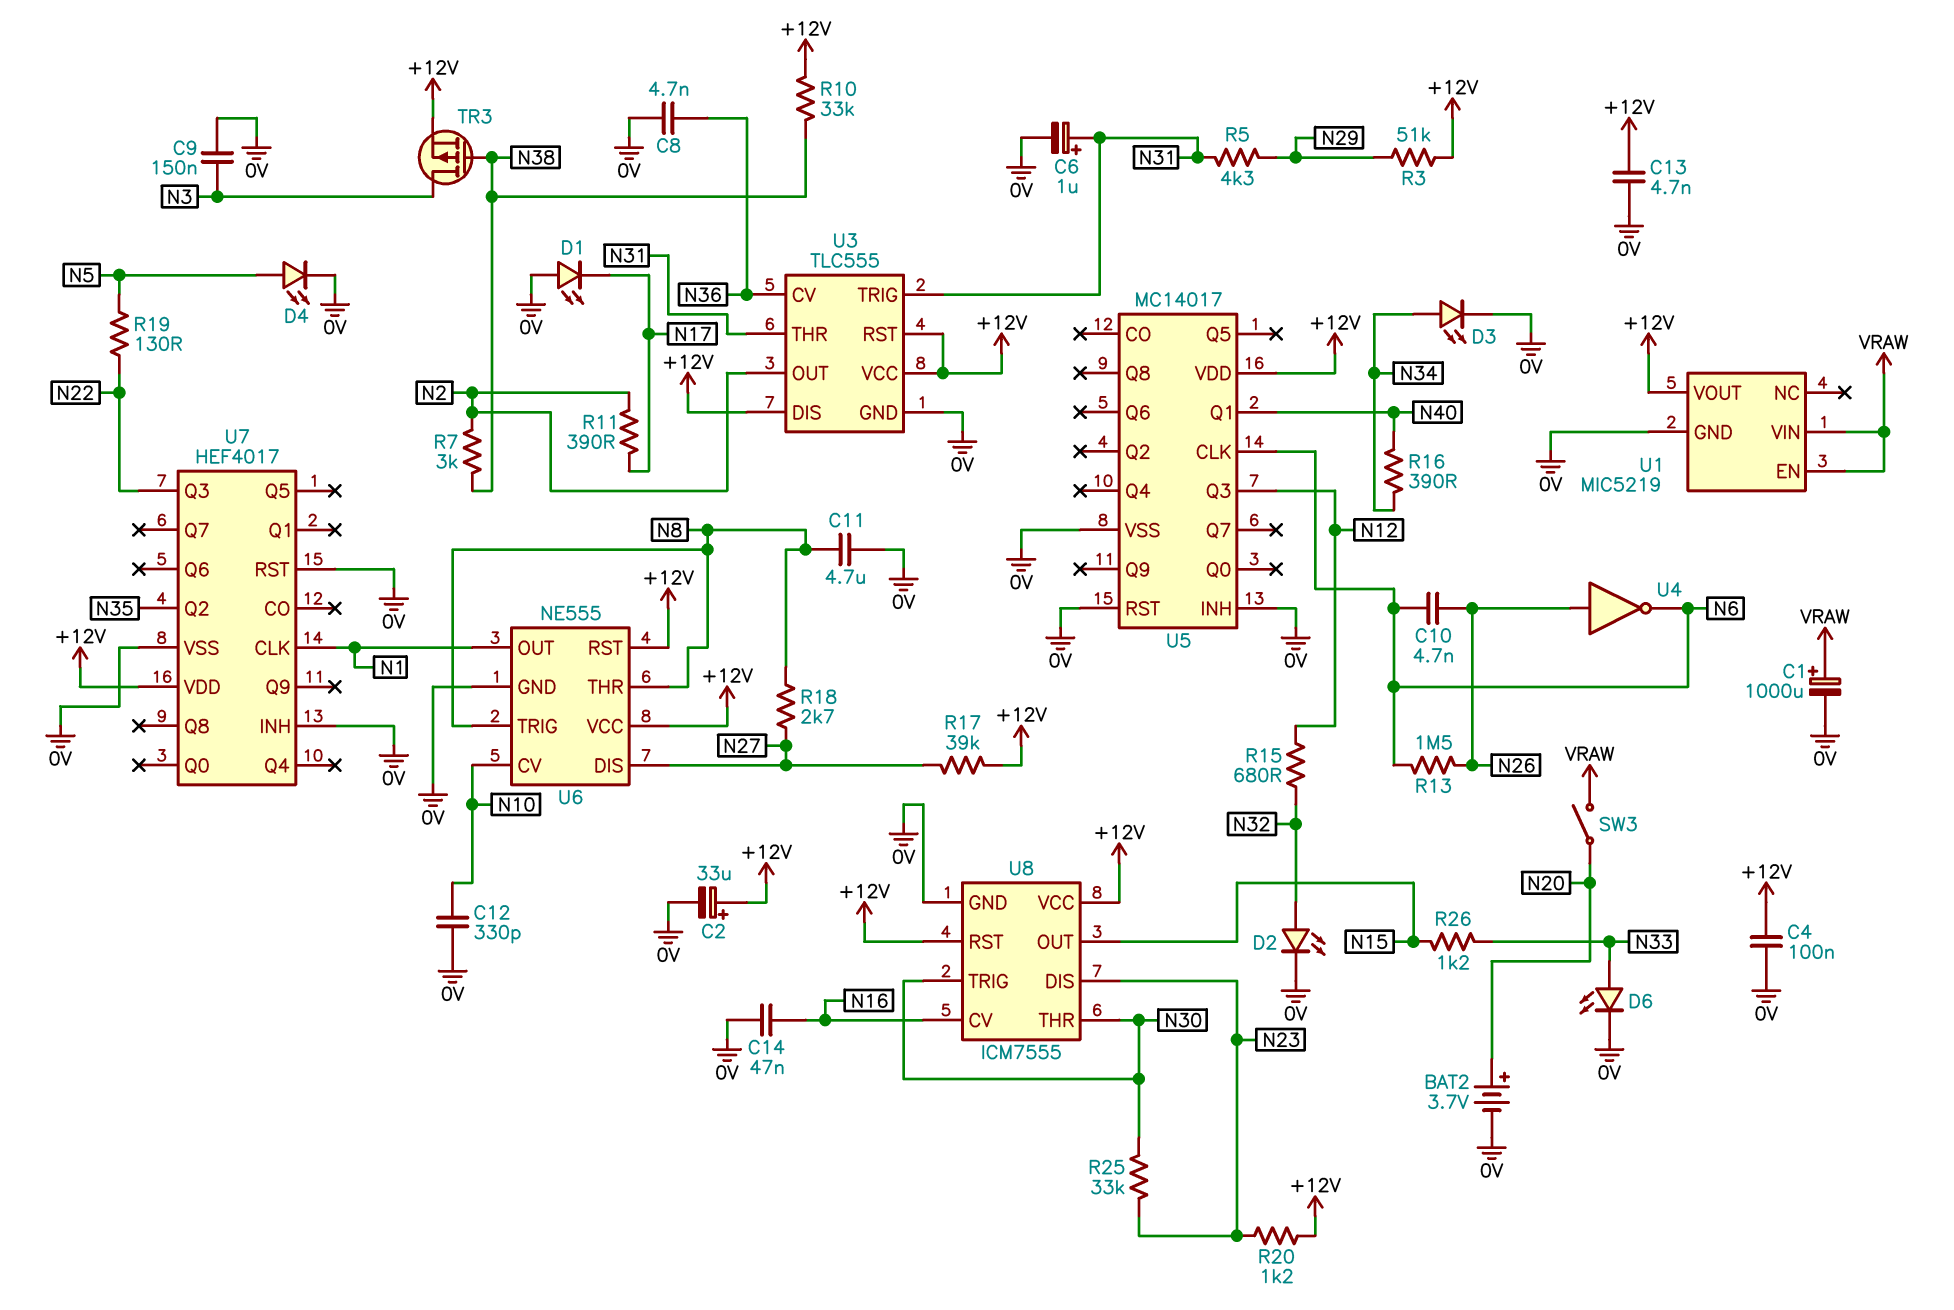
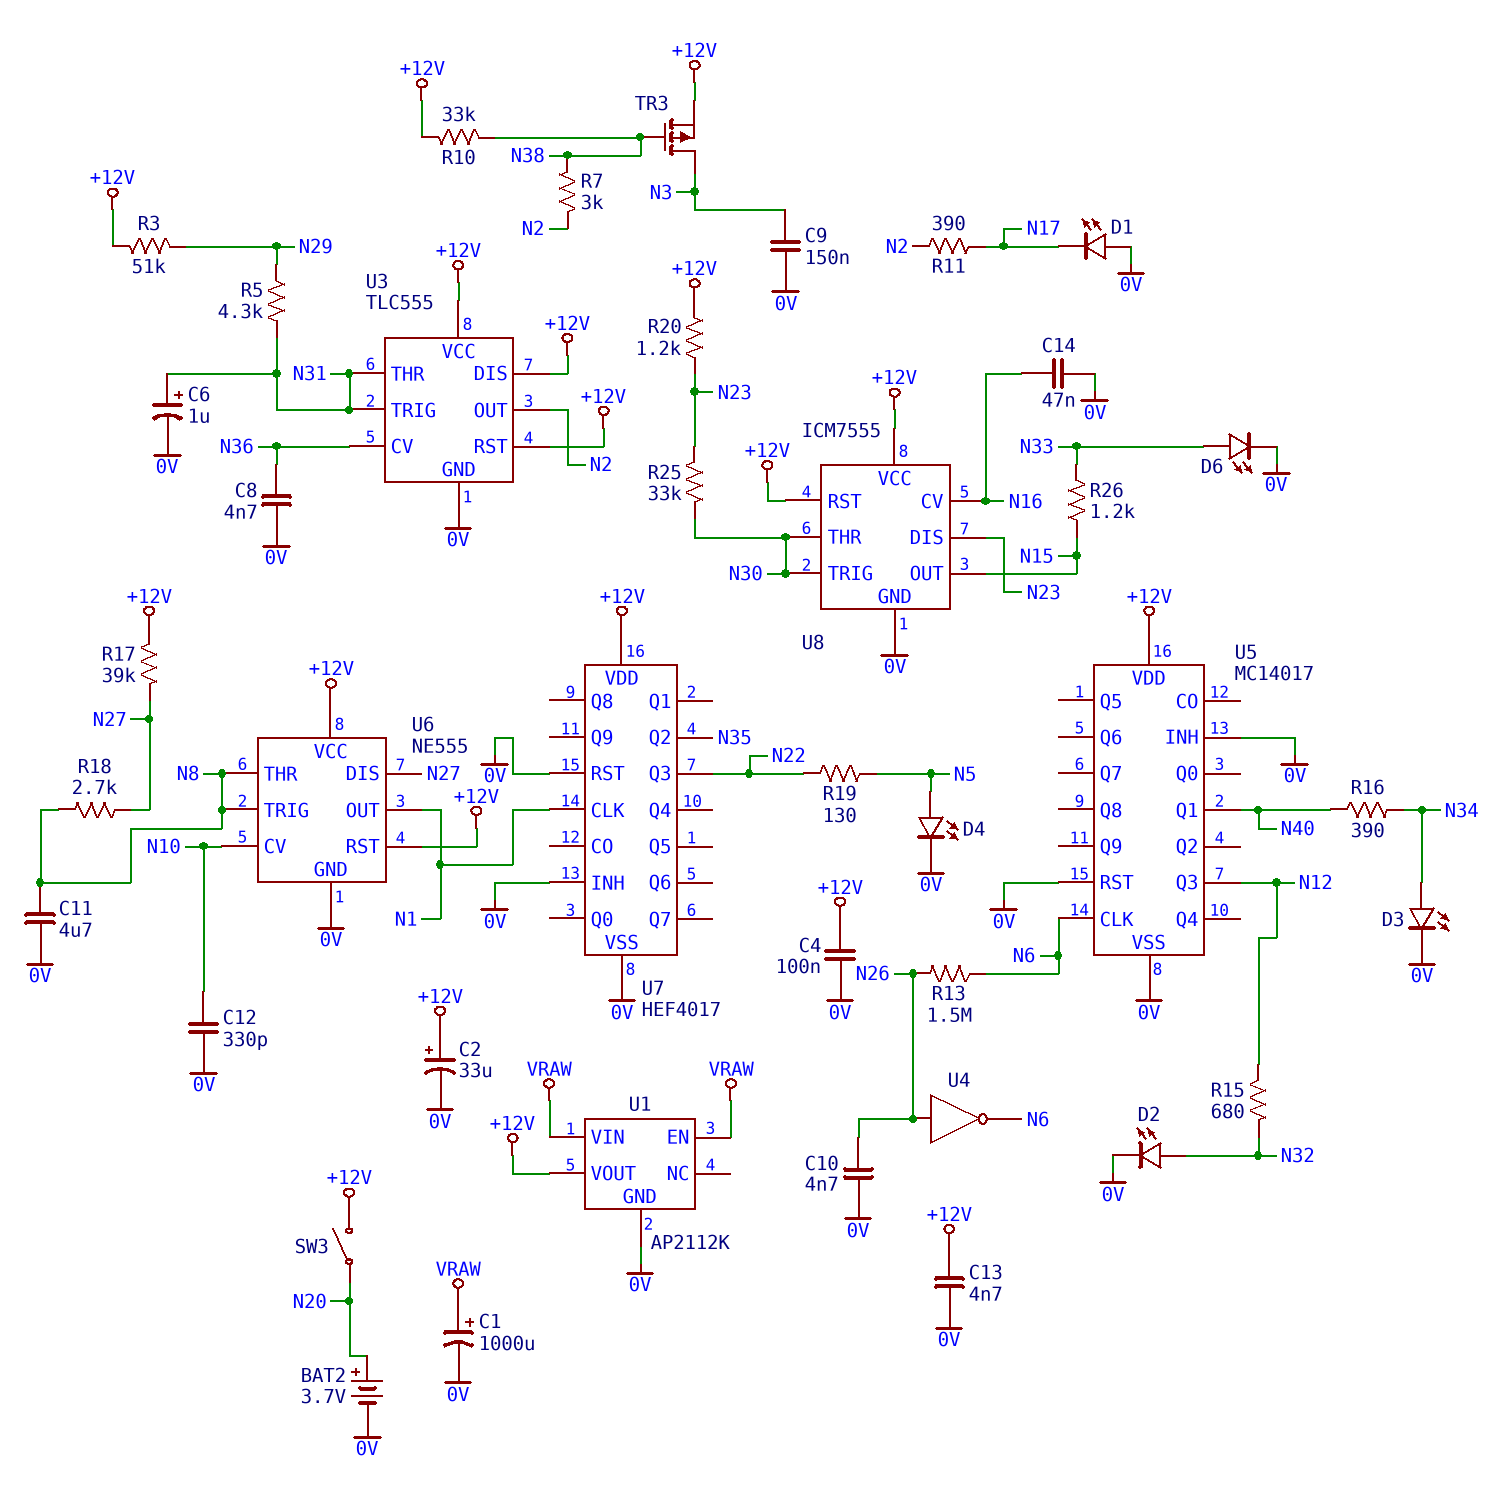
C10: 4.7nF (N6, N26) -> 4.7nF (0V, N26)
SW3: switch (N20, VRAW) -> switch (+12V, N20)
U1: MIC5219 -> AP2112K

